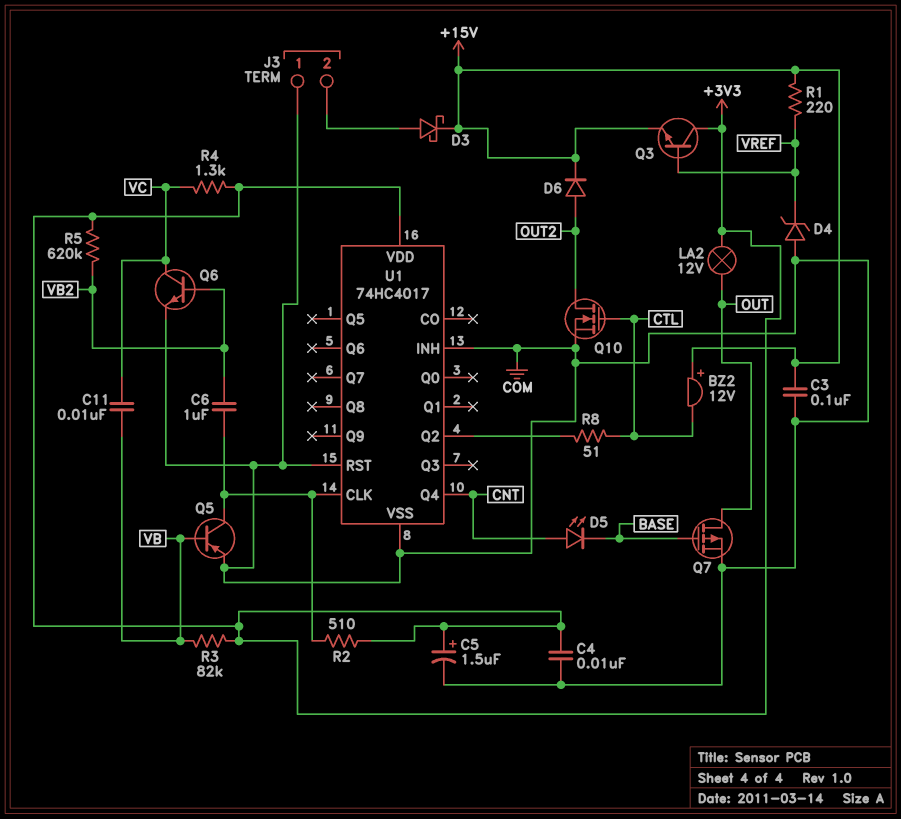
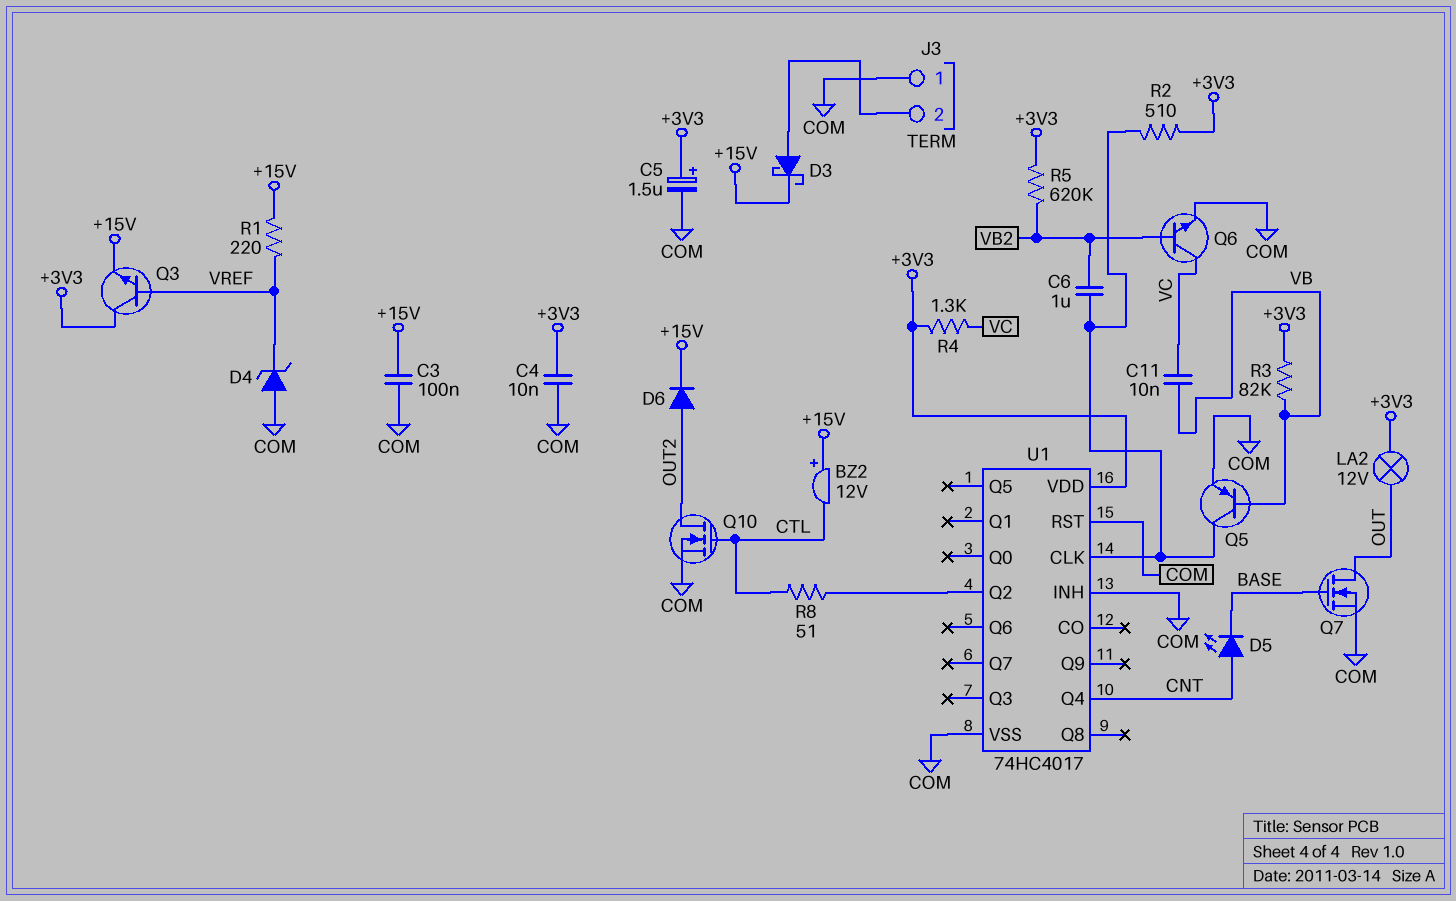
Q7: PMOS (G BASE, D OUT, S COM) -> NMOS (G BASE, D OUT, S COM)

